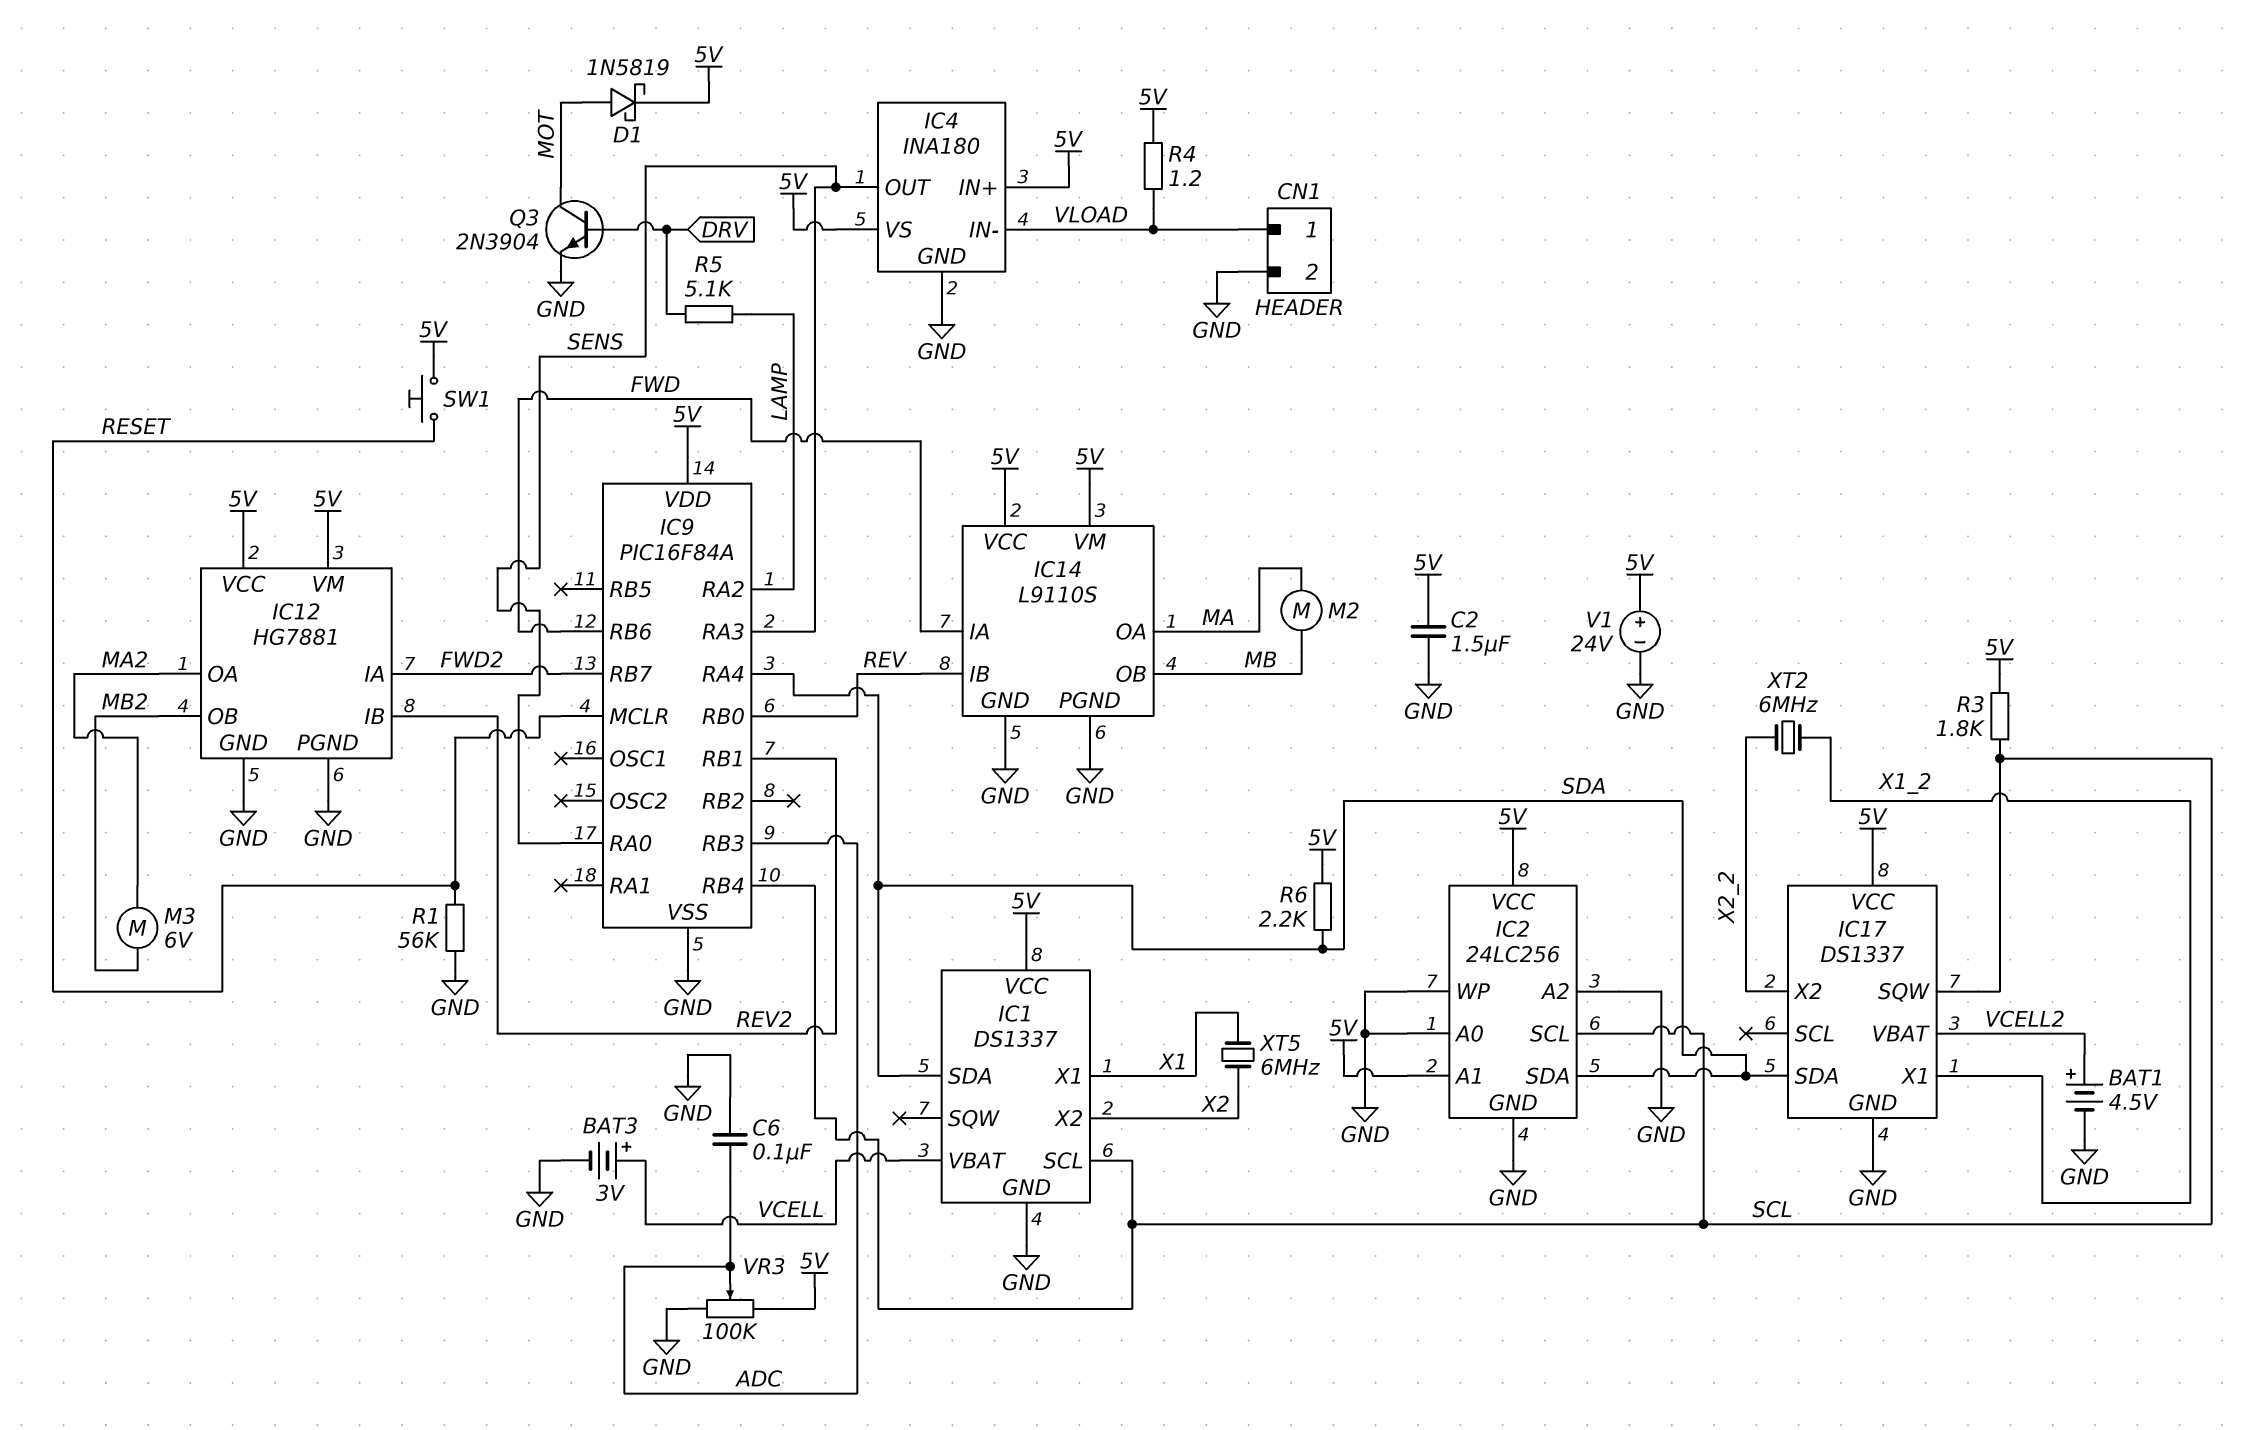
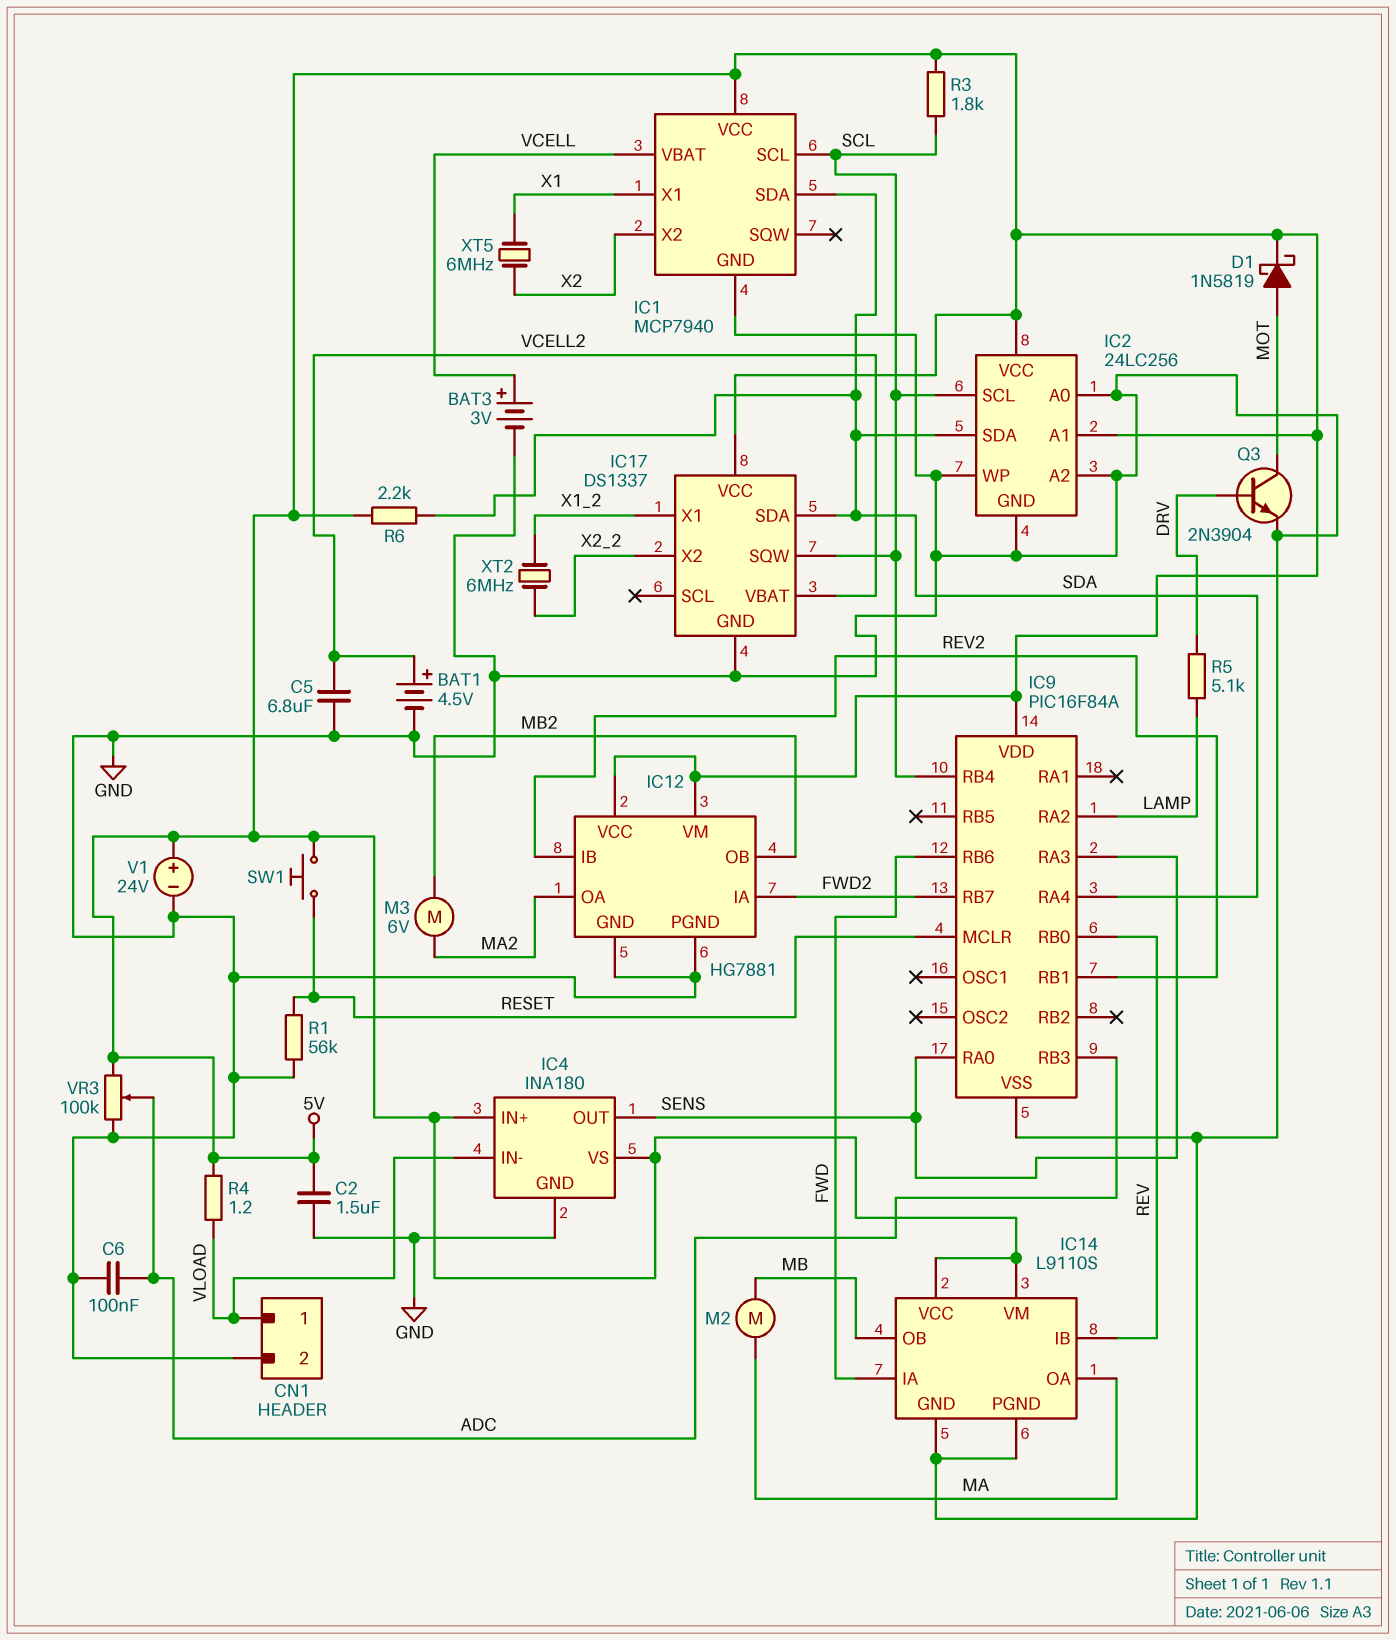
C5: none -> 6.8uF (GND, VCELL2)
IC1: DS1337 -> MCP7940

